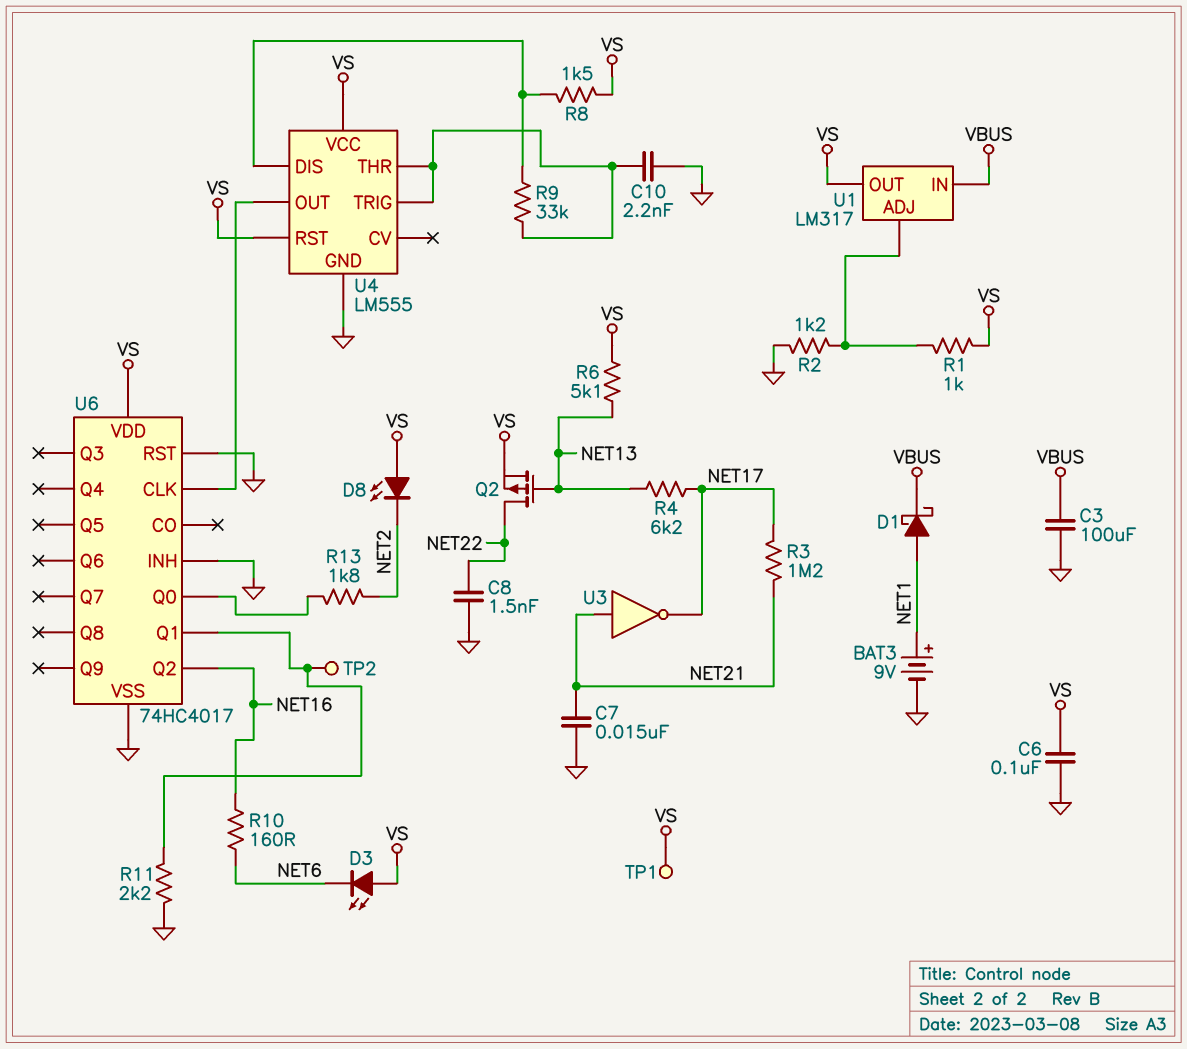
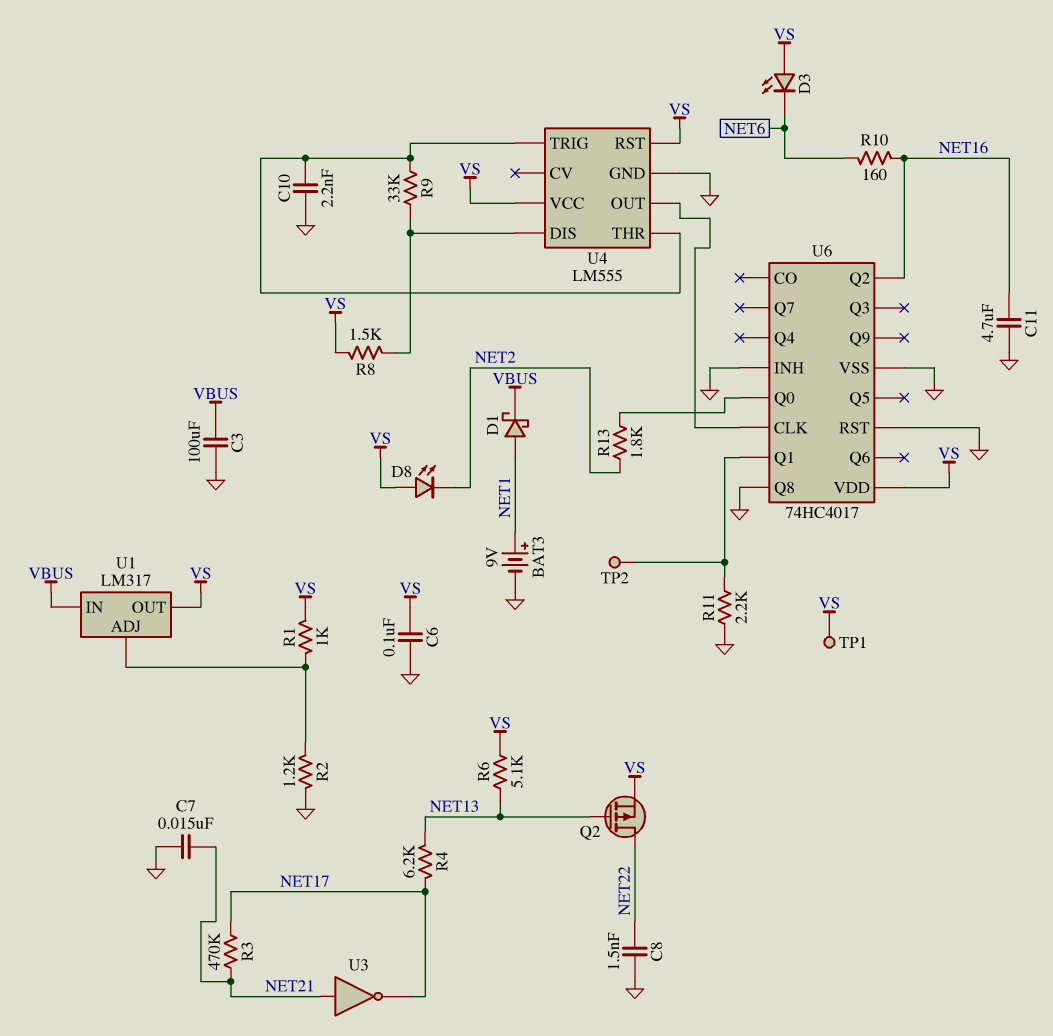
C11: none -> 4.7uF (GND, NET16)
R3: 1.2M (NET17, NET21) -> 470k (NET17, NET21)
U6 pin Q8: none -> GND

